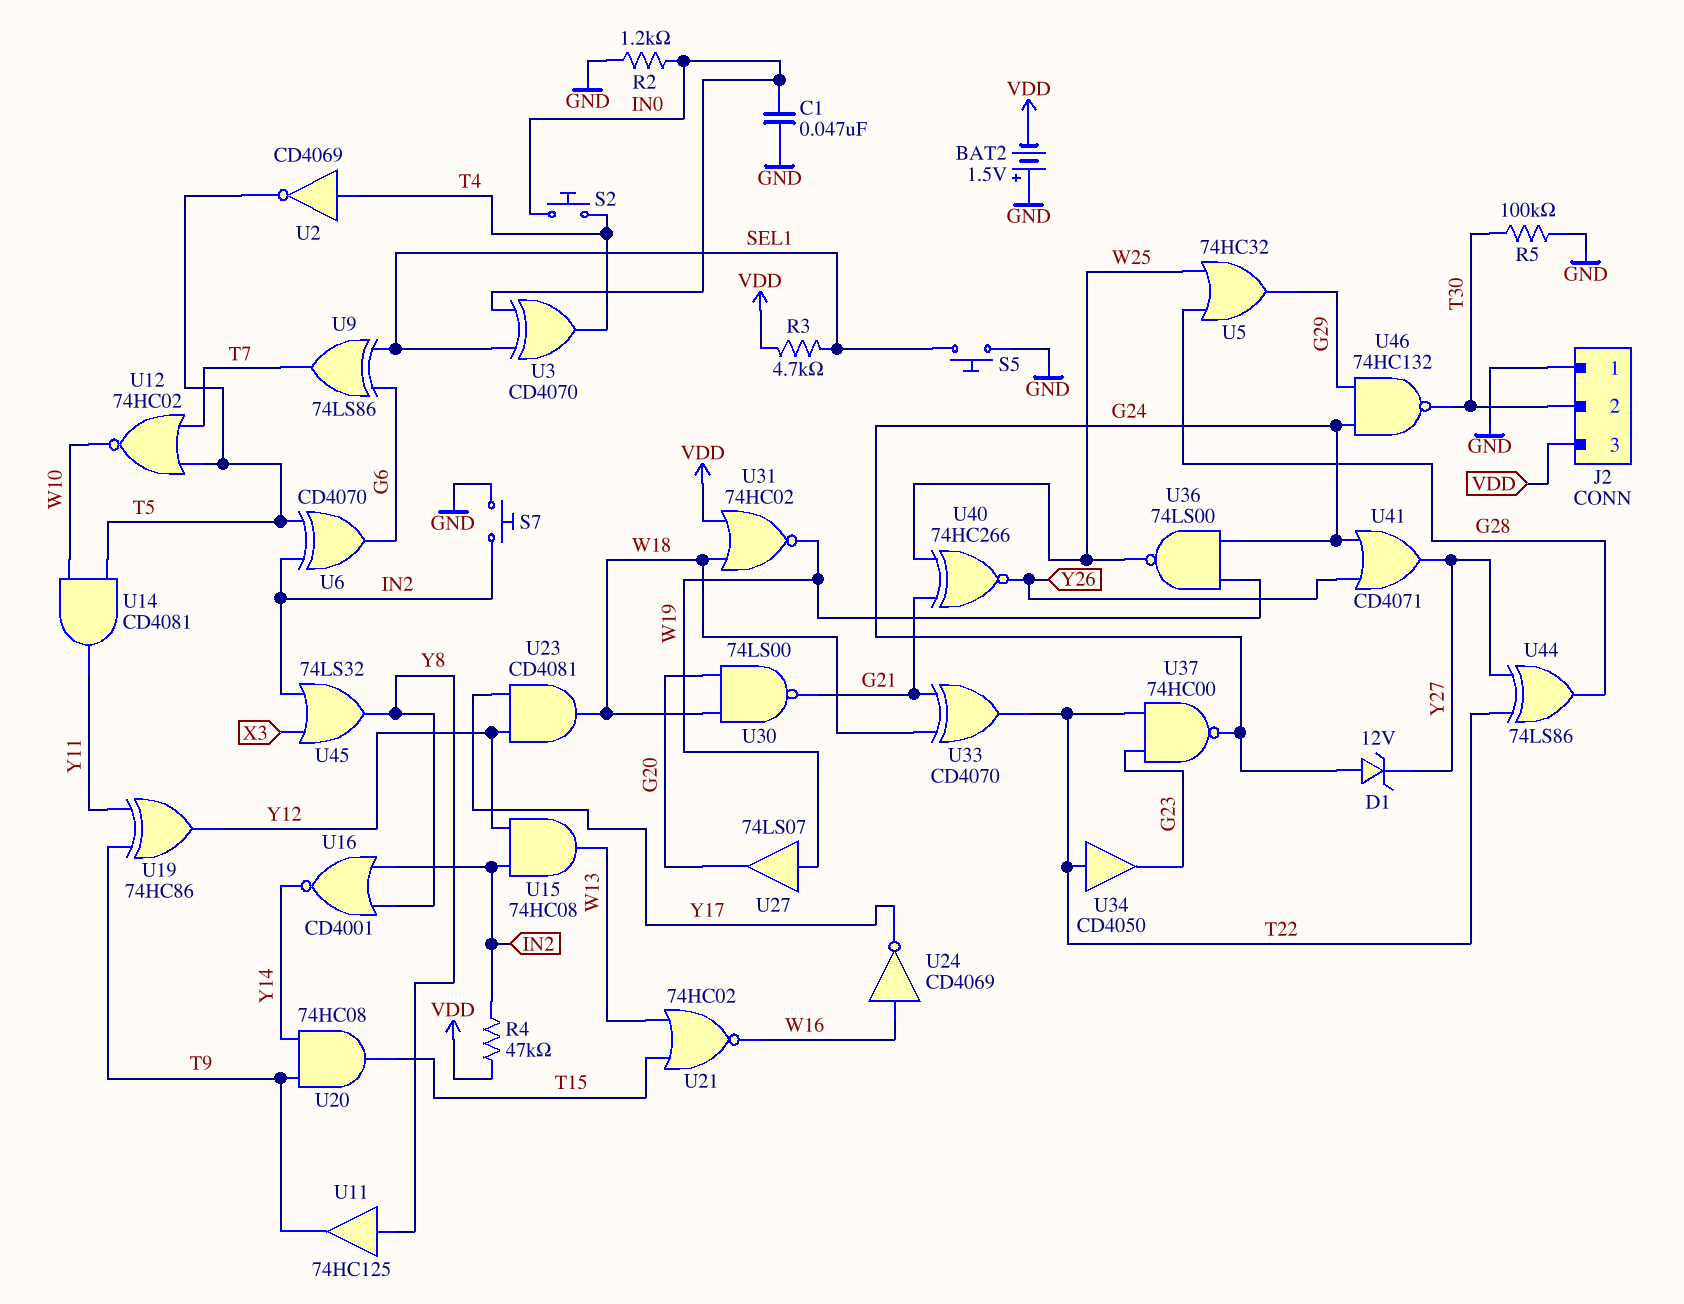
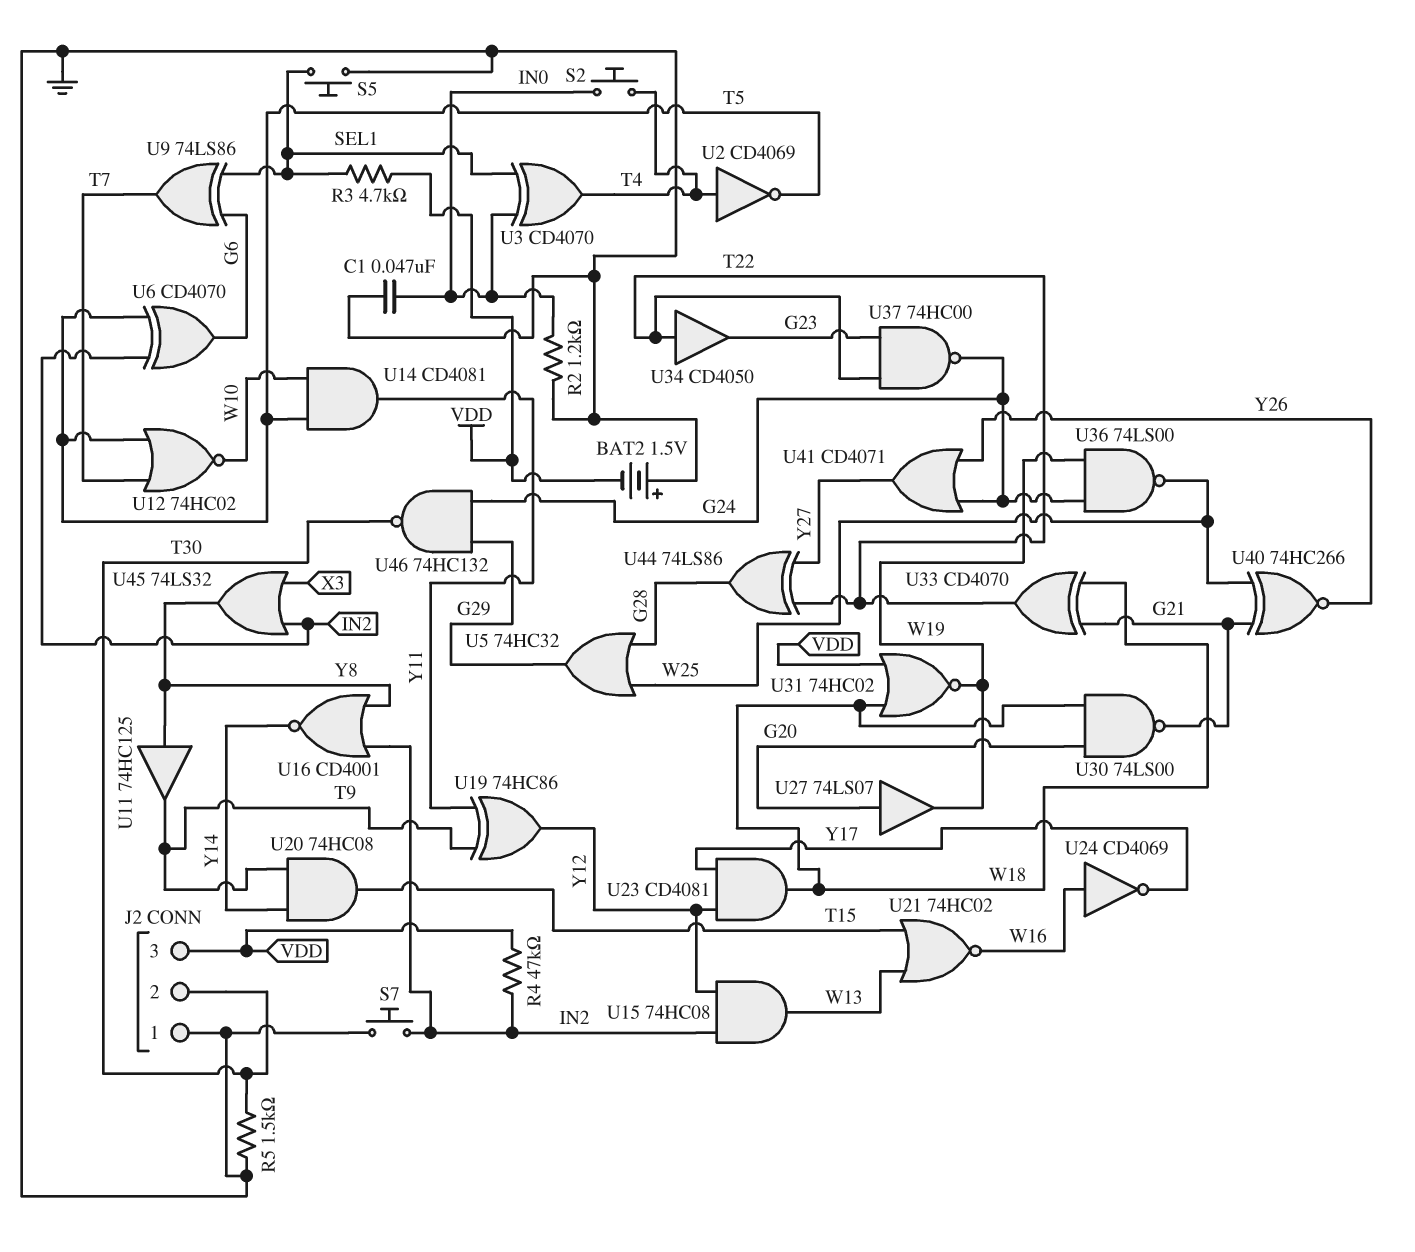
D1: zener 12V (A G24, K Y27) -> none
R5: 100k (GND, T30) -> 1.5k (GND, T30)
U27: buffer 74LS07 (in W19, out G20) -> buffer 74LS07 (in G20, out W19)

